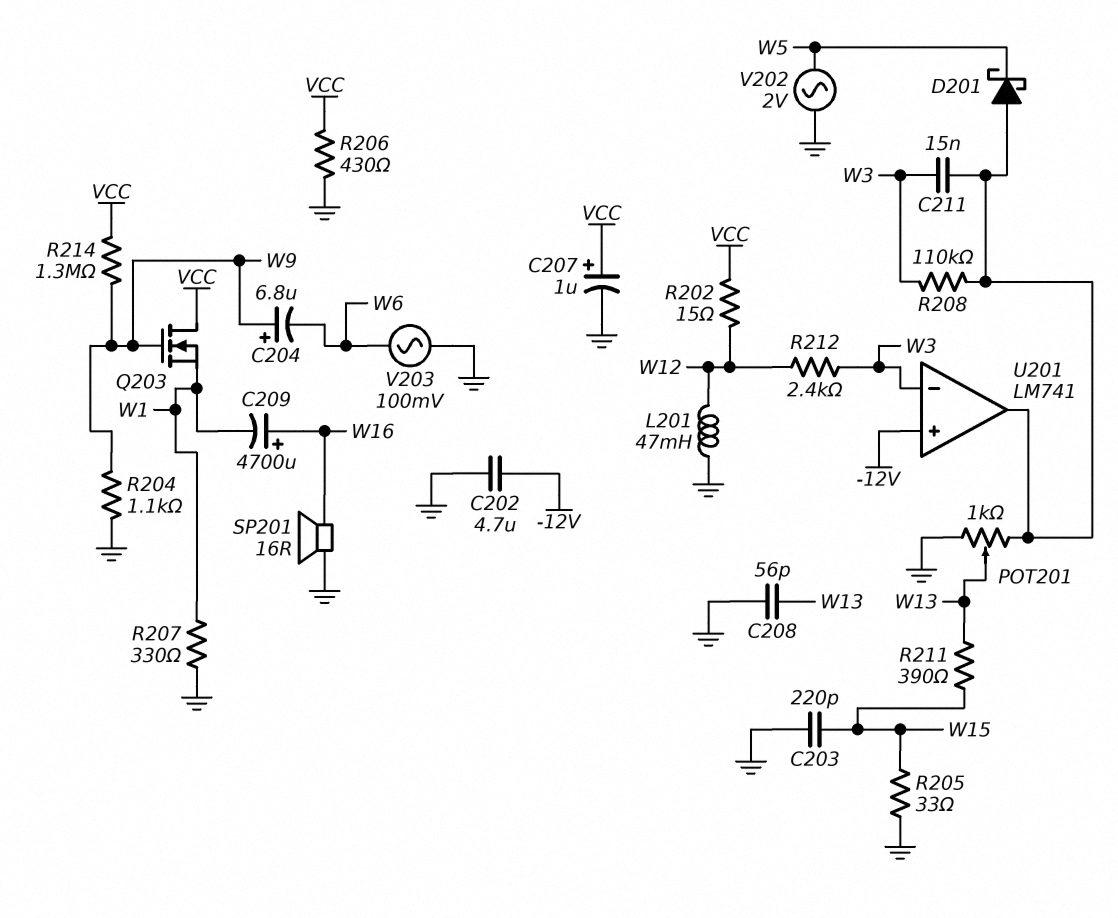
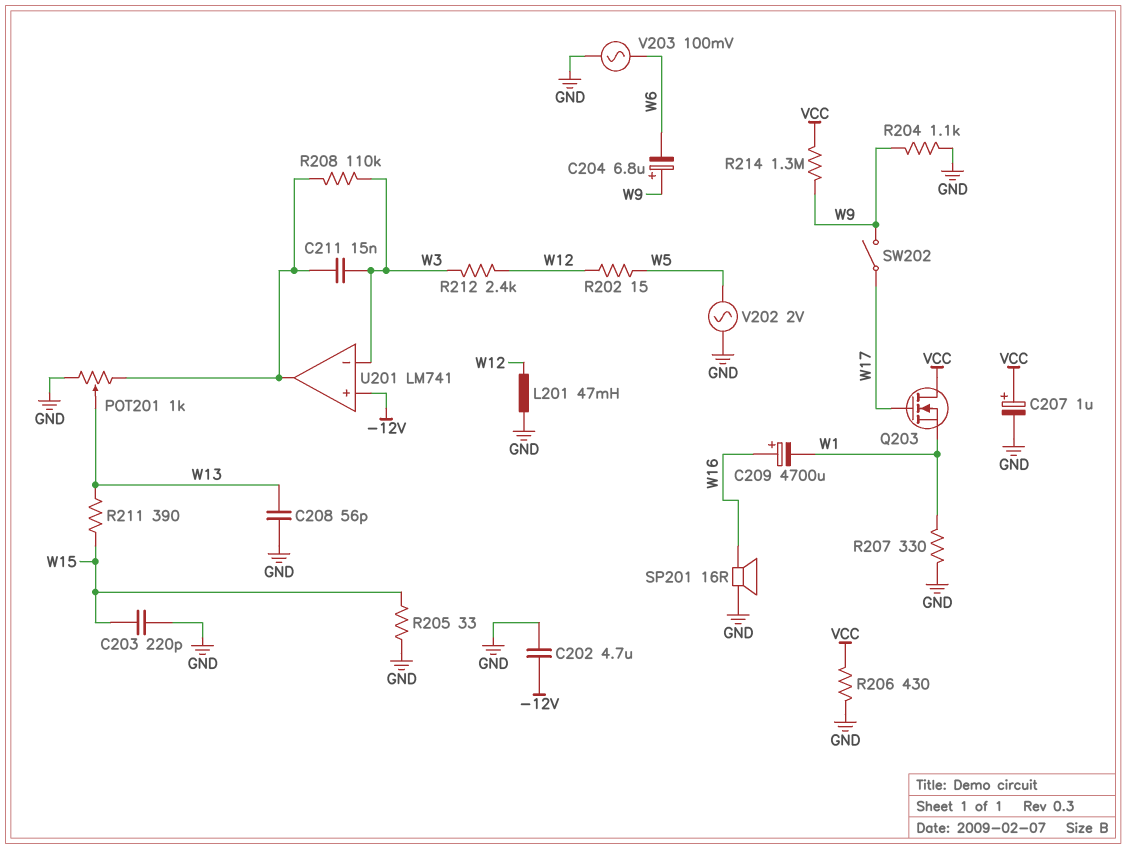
D201: schottky (A U201/out, K W5) -> none
Q203: NMOS (G W9, D VCC, S W1) -> NMOS (G W17, D VCC, S W1)
R202: 15 (VCC, W12) -> 15 (W5, W12)
SW202: none -> switch (W9, W17)

